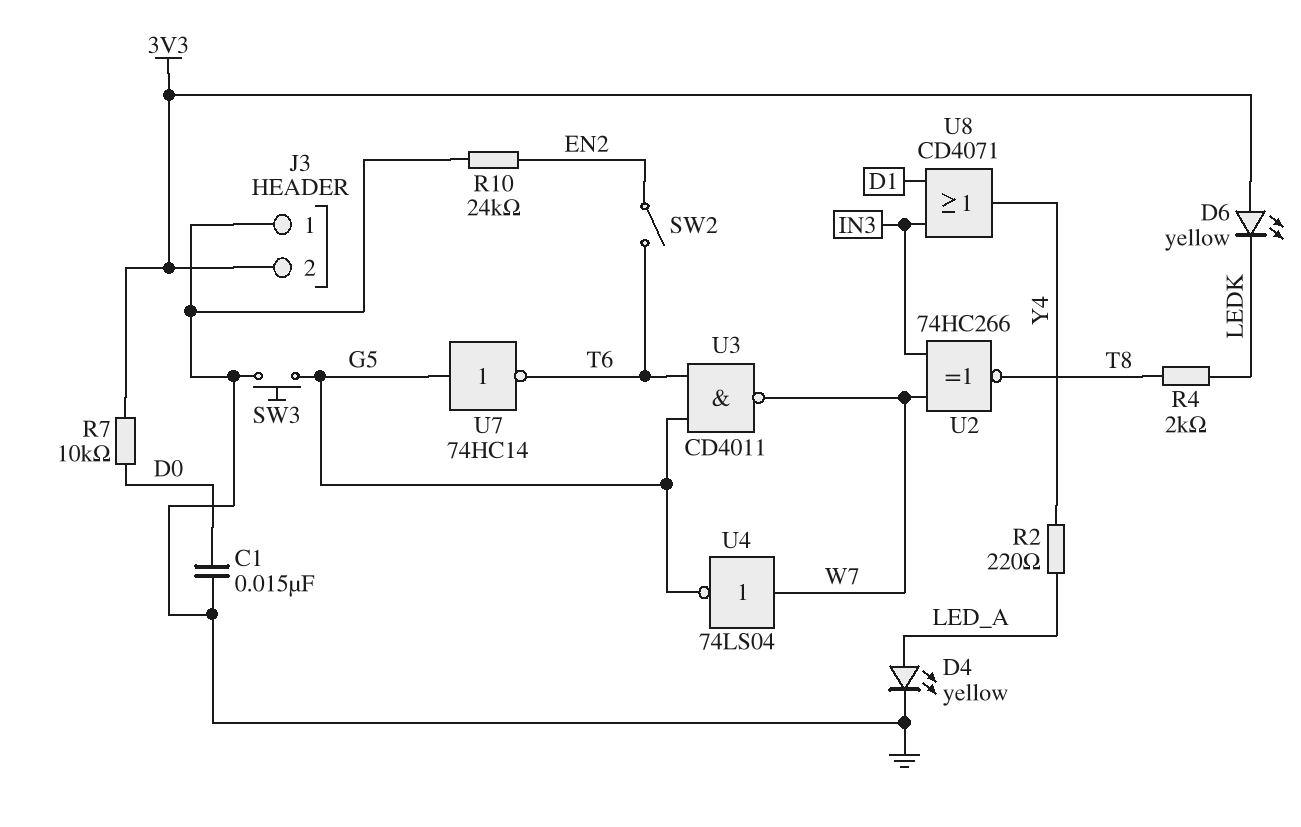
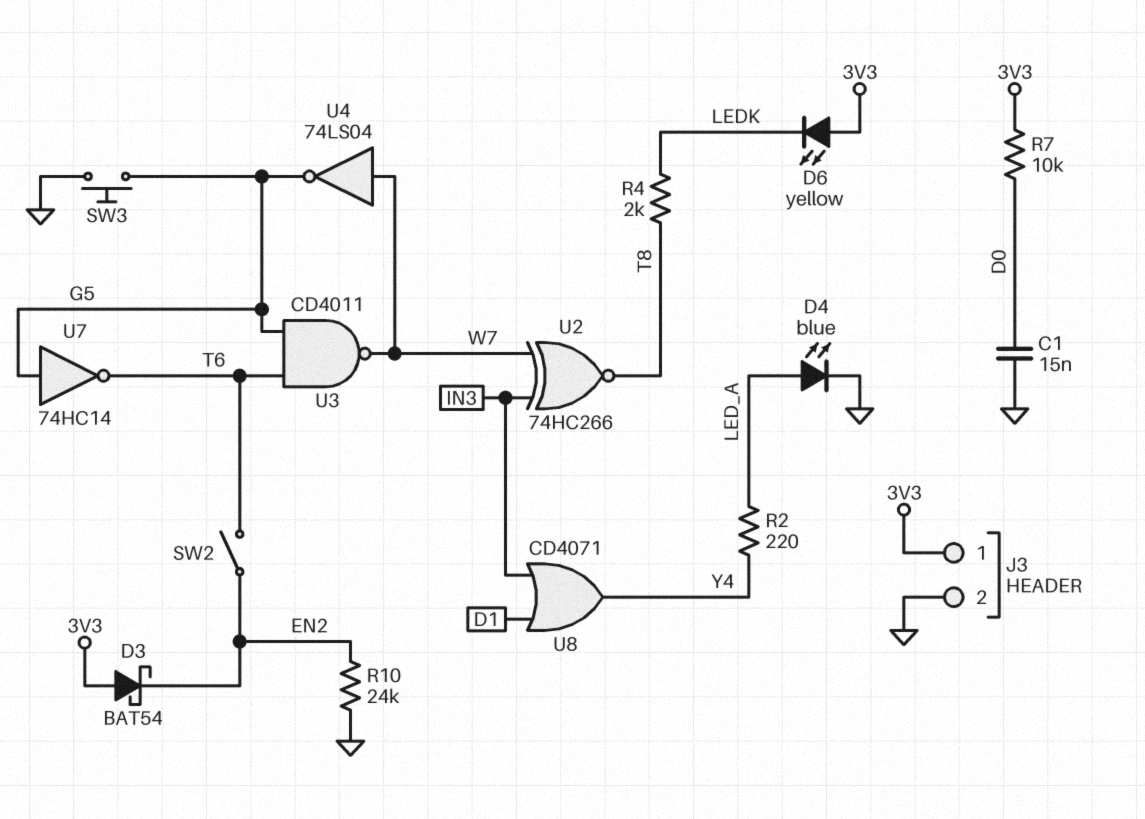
D3: none -> schottky BAT54 (A 3V3, K EN2)
D4: LED yellow (A LED_A, K GND) -> LED blue (A LED_A, K GND)
J3 pin 1: GND -> 3V3
J3 pin 2: 3V3 -> GND

